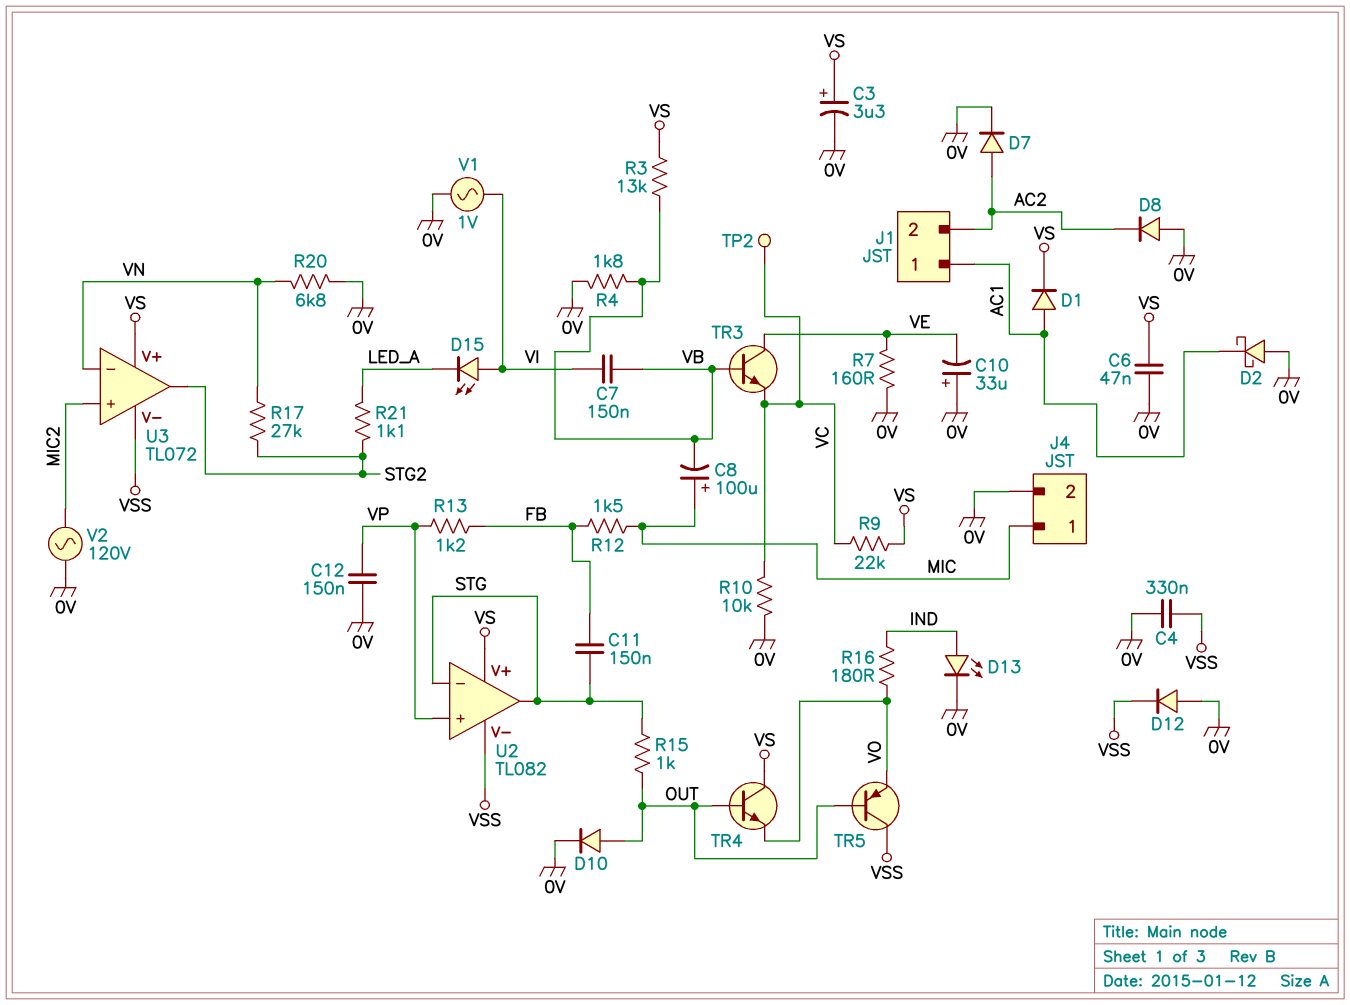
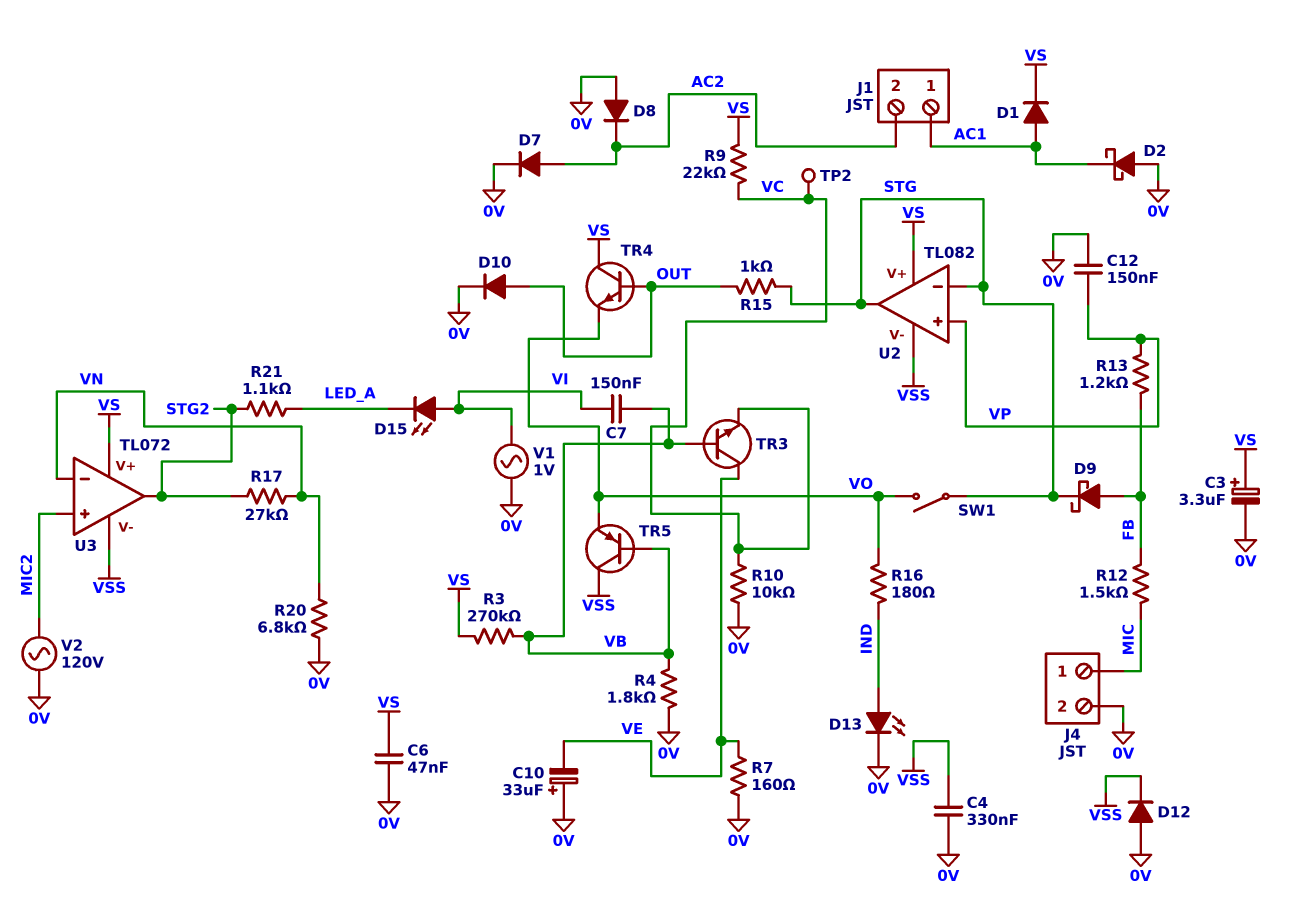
C8: 100uF (plus MIC, minus VB) -> none
C11: 150nF (FB, STG) -> none
D9: none -> schottky (A FB, K STG)
R3: 13k (VB, VS) -> 270k (VB, VS)
SW1: none -> switch (STG, VO)
TR5: PNP (B OUT, C VSS, E VO) -> PNP (B VB, C VSS, E VO)

